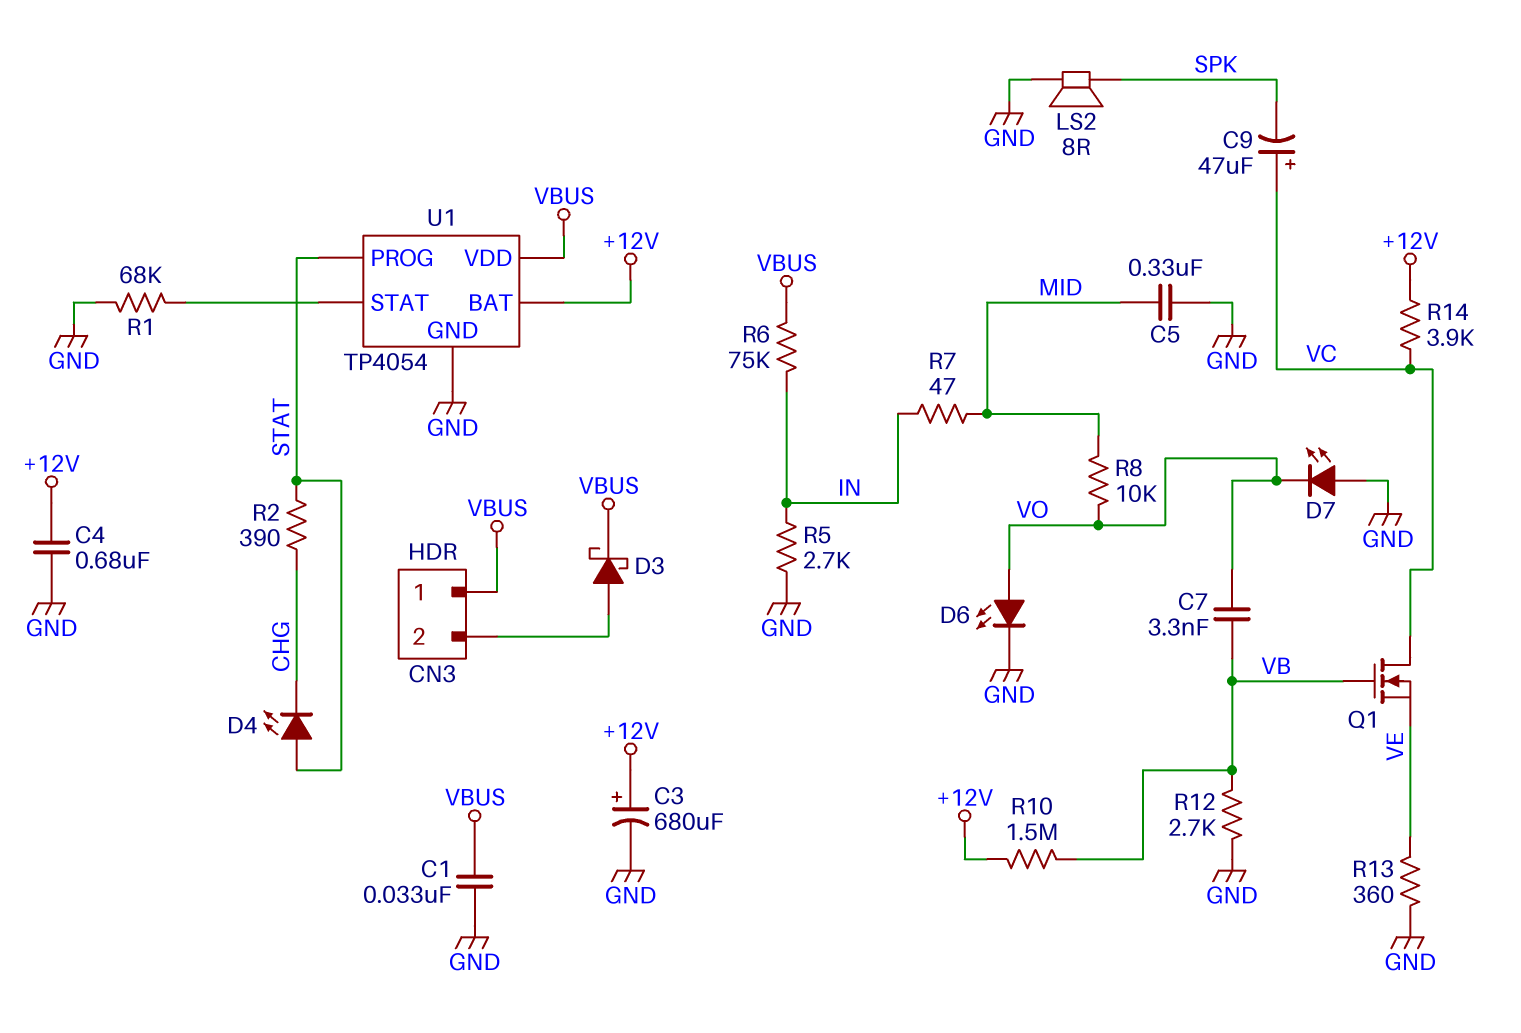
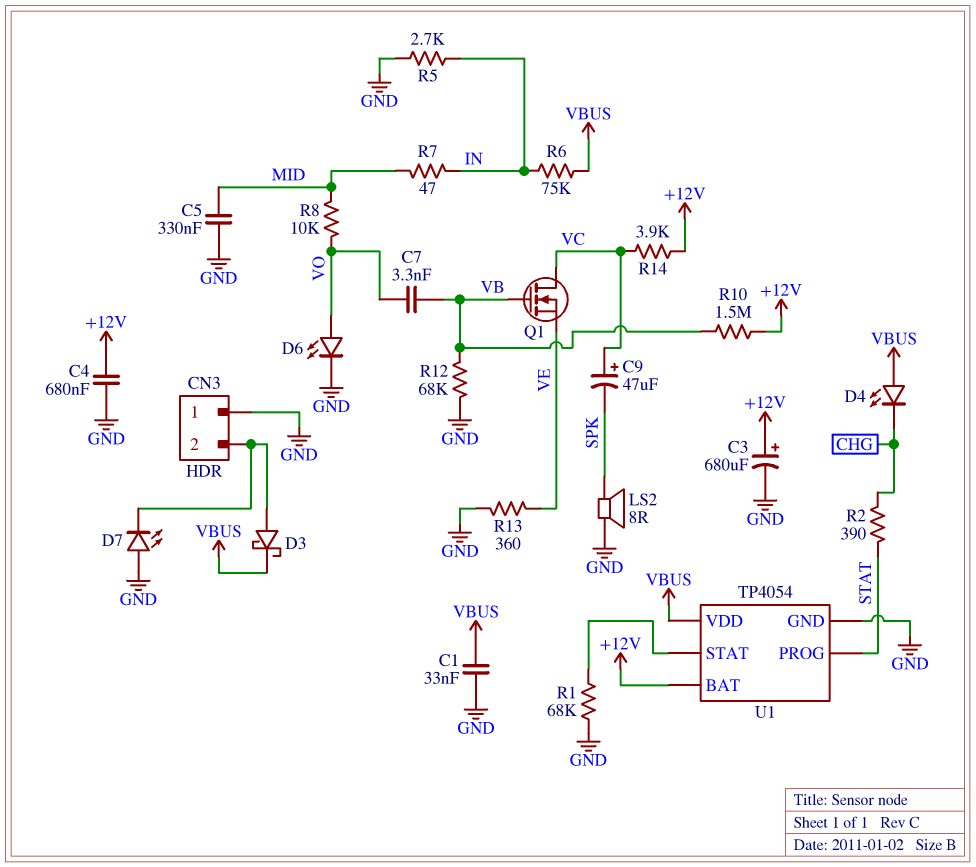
CN3 pin 1: VBUS -> GND
D4: LED (A STAT, K CHG) -> LED (A VBUS, K CHG)
D7: LED (A GND, K VO) -> LED (A GND, K CN3/2)
R12: 2.7k (GND, VB) -> 68k (GND, VB)

